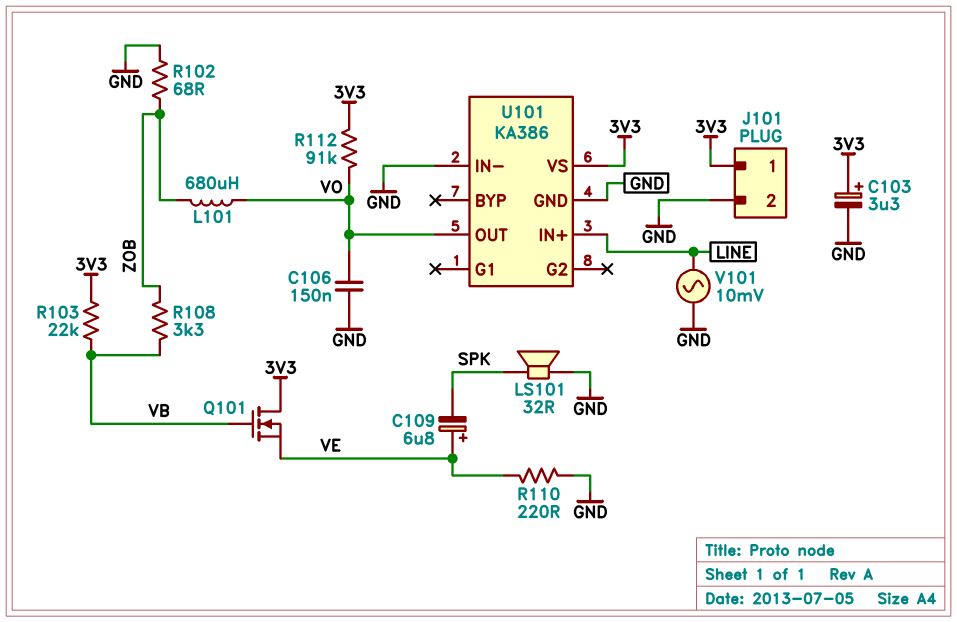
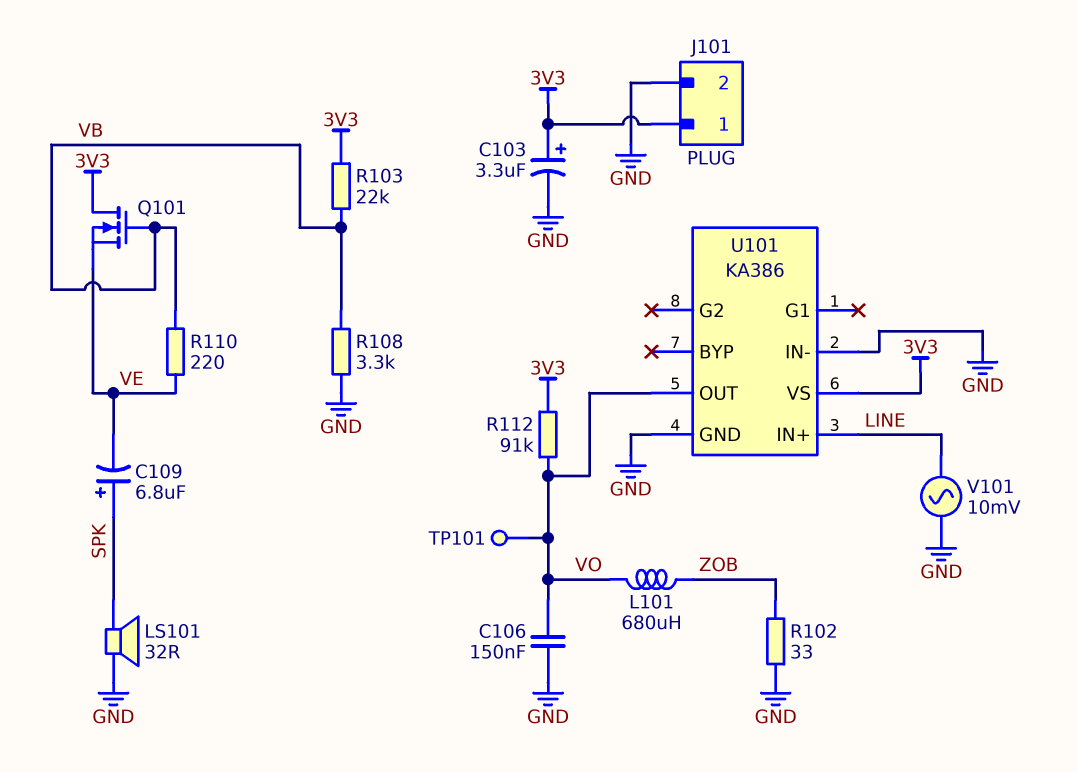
C109: 6.8uF (plus VE, minus SPK) -> 6.8uF (plus SPK, minus VE)
R102: 68 (GND, ZOB) -> 33 (GND, ZOB)
R108: 3.3k (VB, ZOB) -> 3.3k (GND, VB)
R110: 220 (GND, VE) -> 220 (VB, VE)
TP101: none -> test point (VO)

